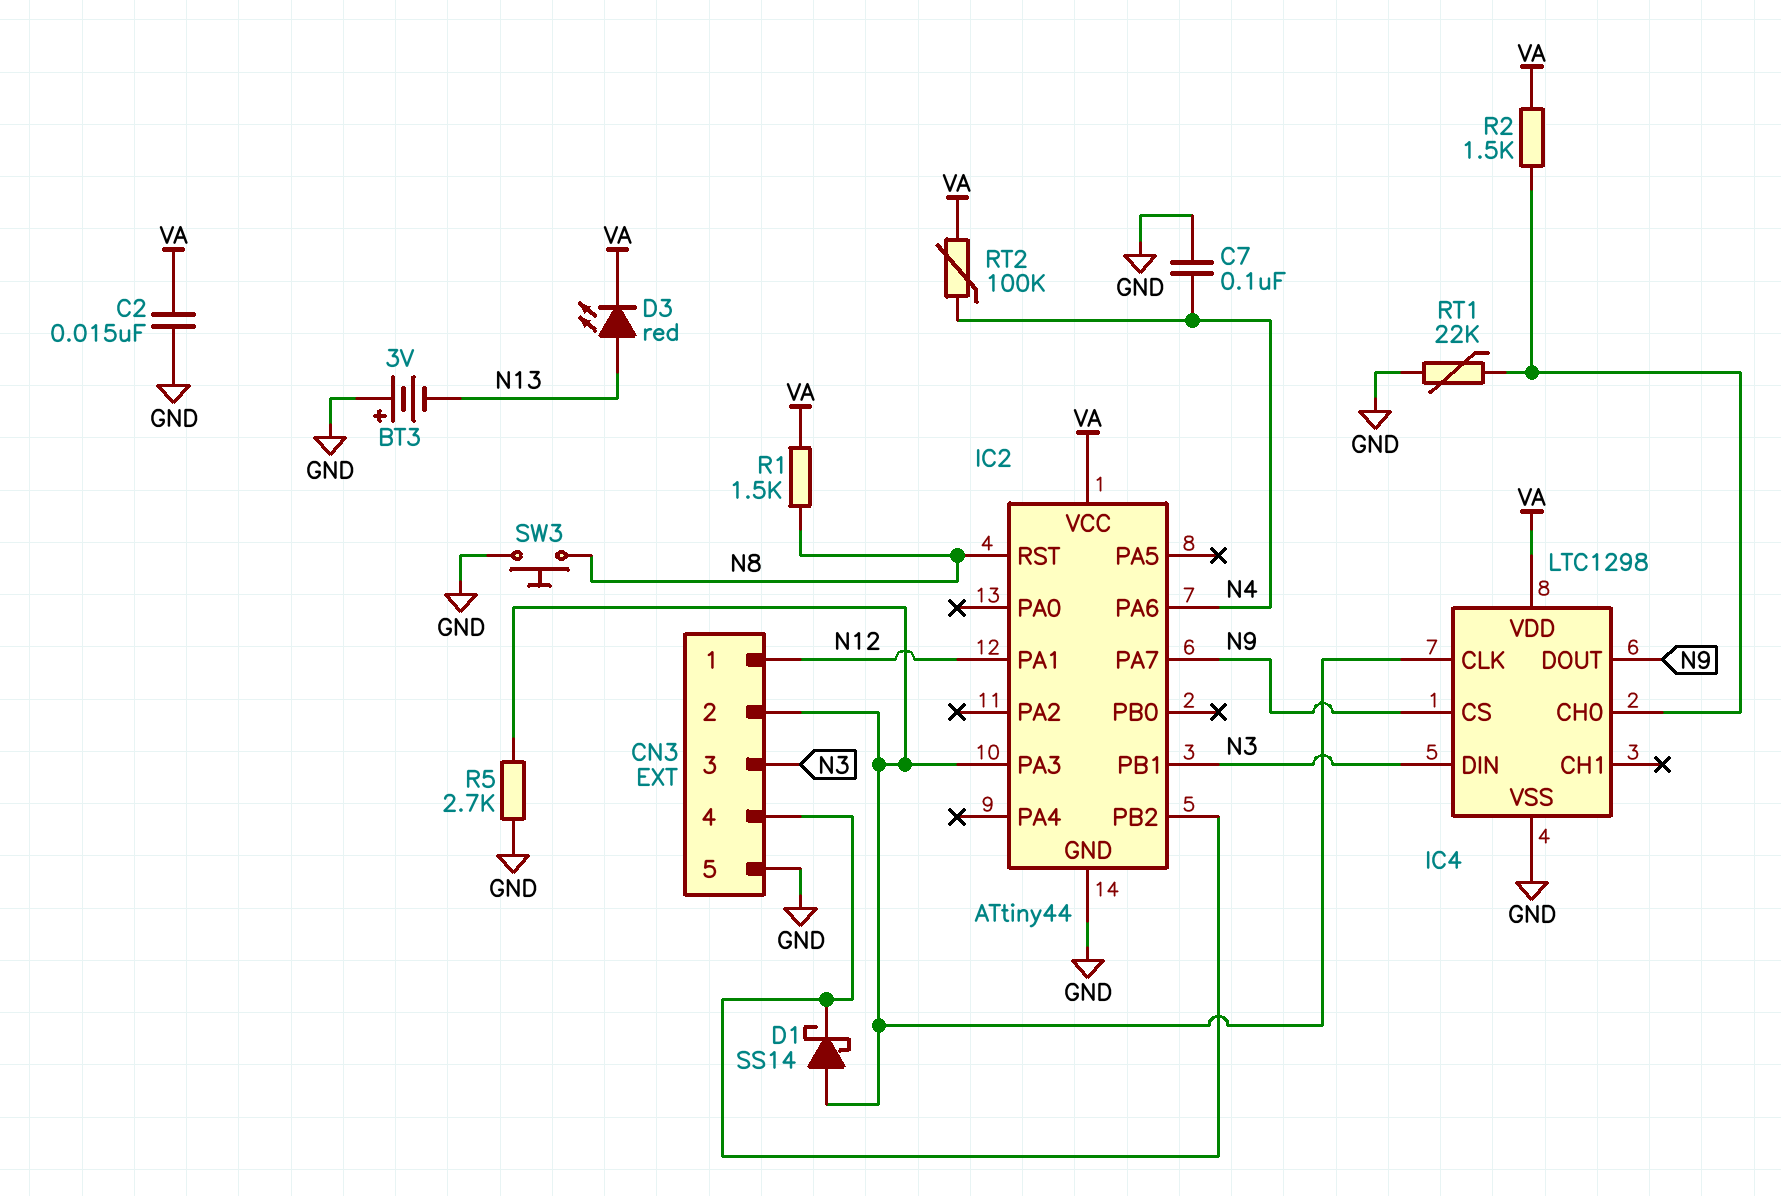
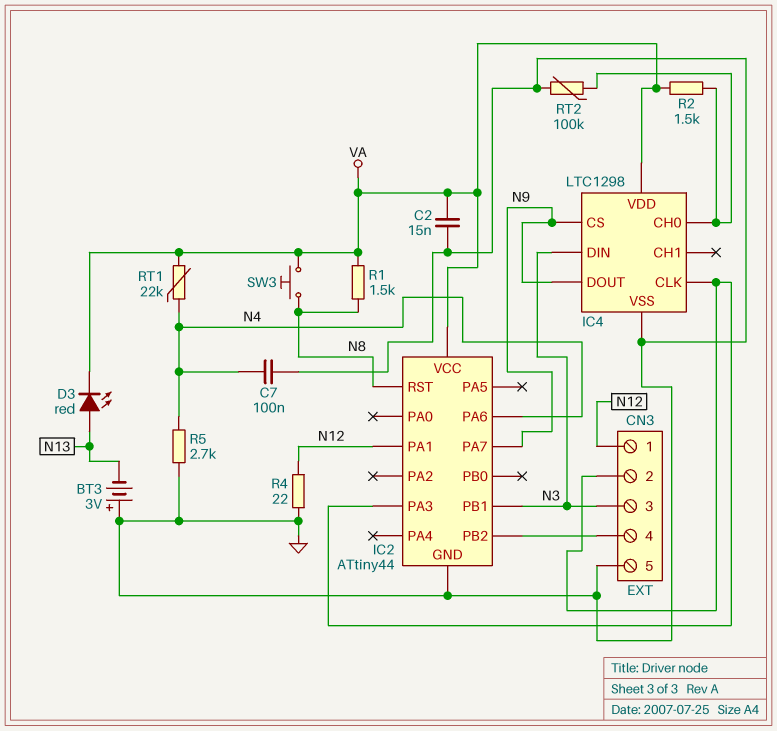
D1: schottky SS14 (A CN3/2, K CN3/4) -> none
R4: none -> 22 (GND, N12)
R5: 2.7k (CN3/2, GND) -> 2.7k (GND, N4)
RT1: 22k (GND, IC4/CH0) -> 22k (N4, VA)
RT2: 100k (N4, VA) -> 100k (GND, IC4/CH0)
SW3: button (GND, N8) -> button (N8, VA)

